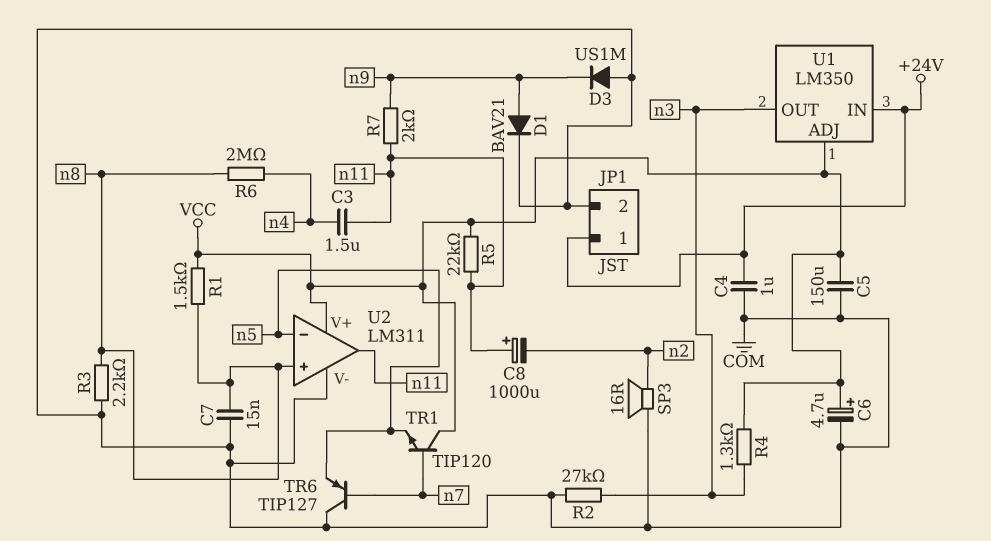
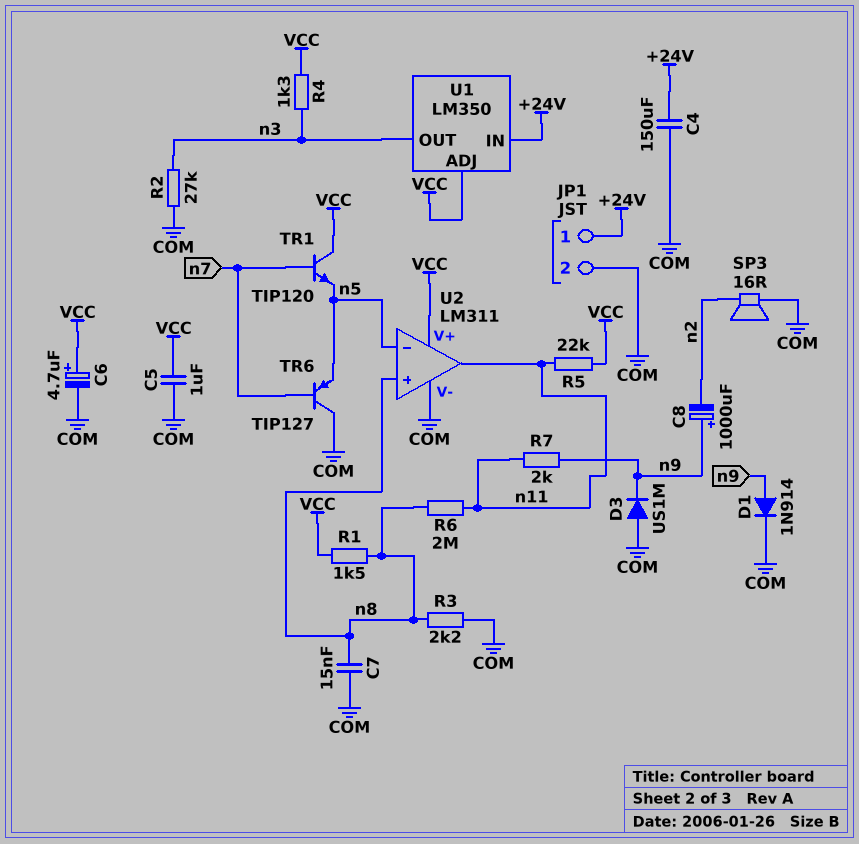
C3: 1.5uF (n4, n11) -> none
C4: 1uF (+24V, COM) -> 150uF (+24V, COM)
C5: 150uF (COM, VCC) -> 1uF (COM, VCC)
C8: 1000uF (plus n11, minus n2) -> 1000uF (plus n9, minus n2)
D1: diode BAV21 (A n9, K COM) -> diode 1N914 (A n9, K COM)
R6: 2M (n4, n8) -> 2M (n8, n11)

